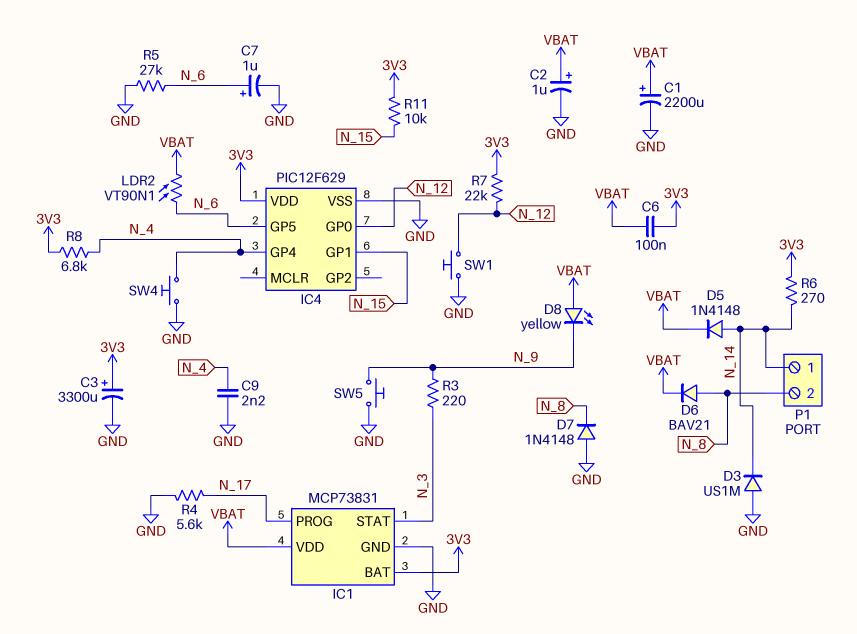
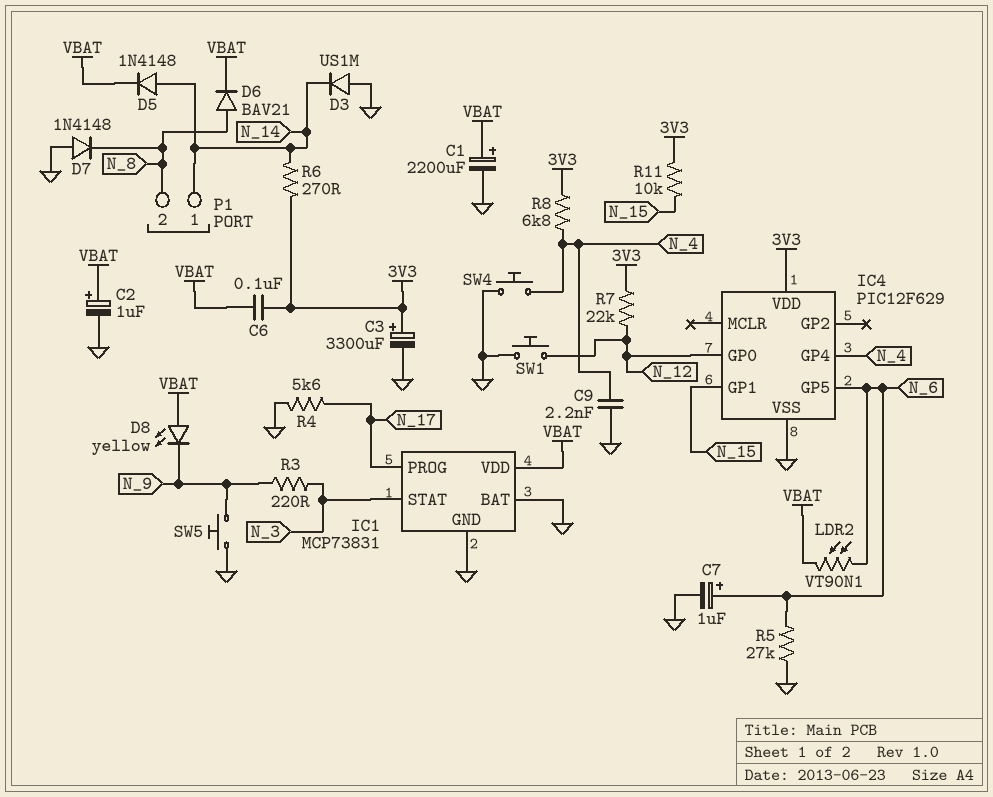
IC1 pin BAT: 3V3 -> GND

